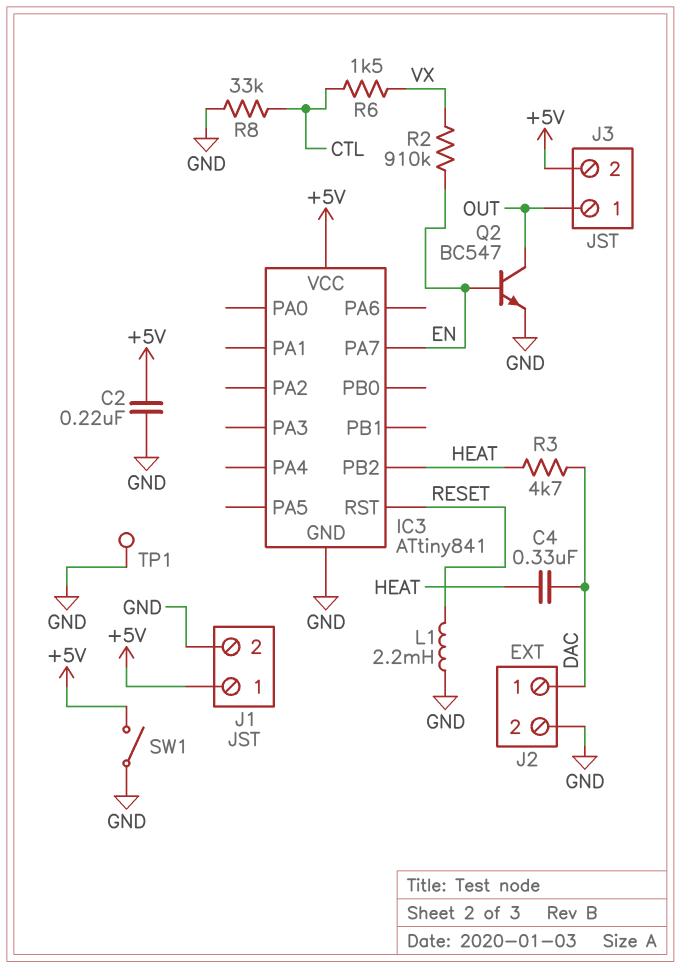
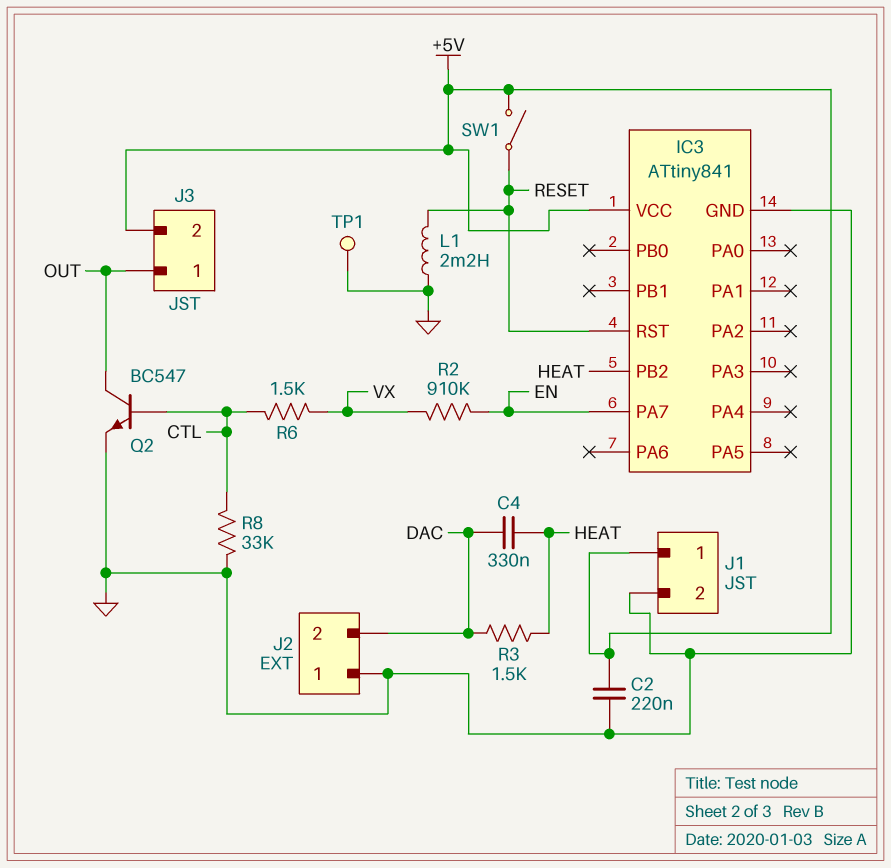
J2 pin 1: DAC -> GND
J2 pin 2: GND -> DAC
Q2: NPN BC547 (B EN, C OUT, E GND) -> NPN BC547 (B CTL, C OUT, E GND)
R3: 4.7k (DAC, HEAT) -> 1.5k (DAC, HEAT)
SW1: switch (+5V, GND) -> switch (+5V, RESET)

